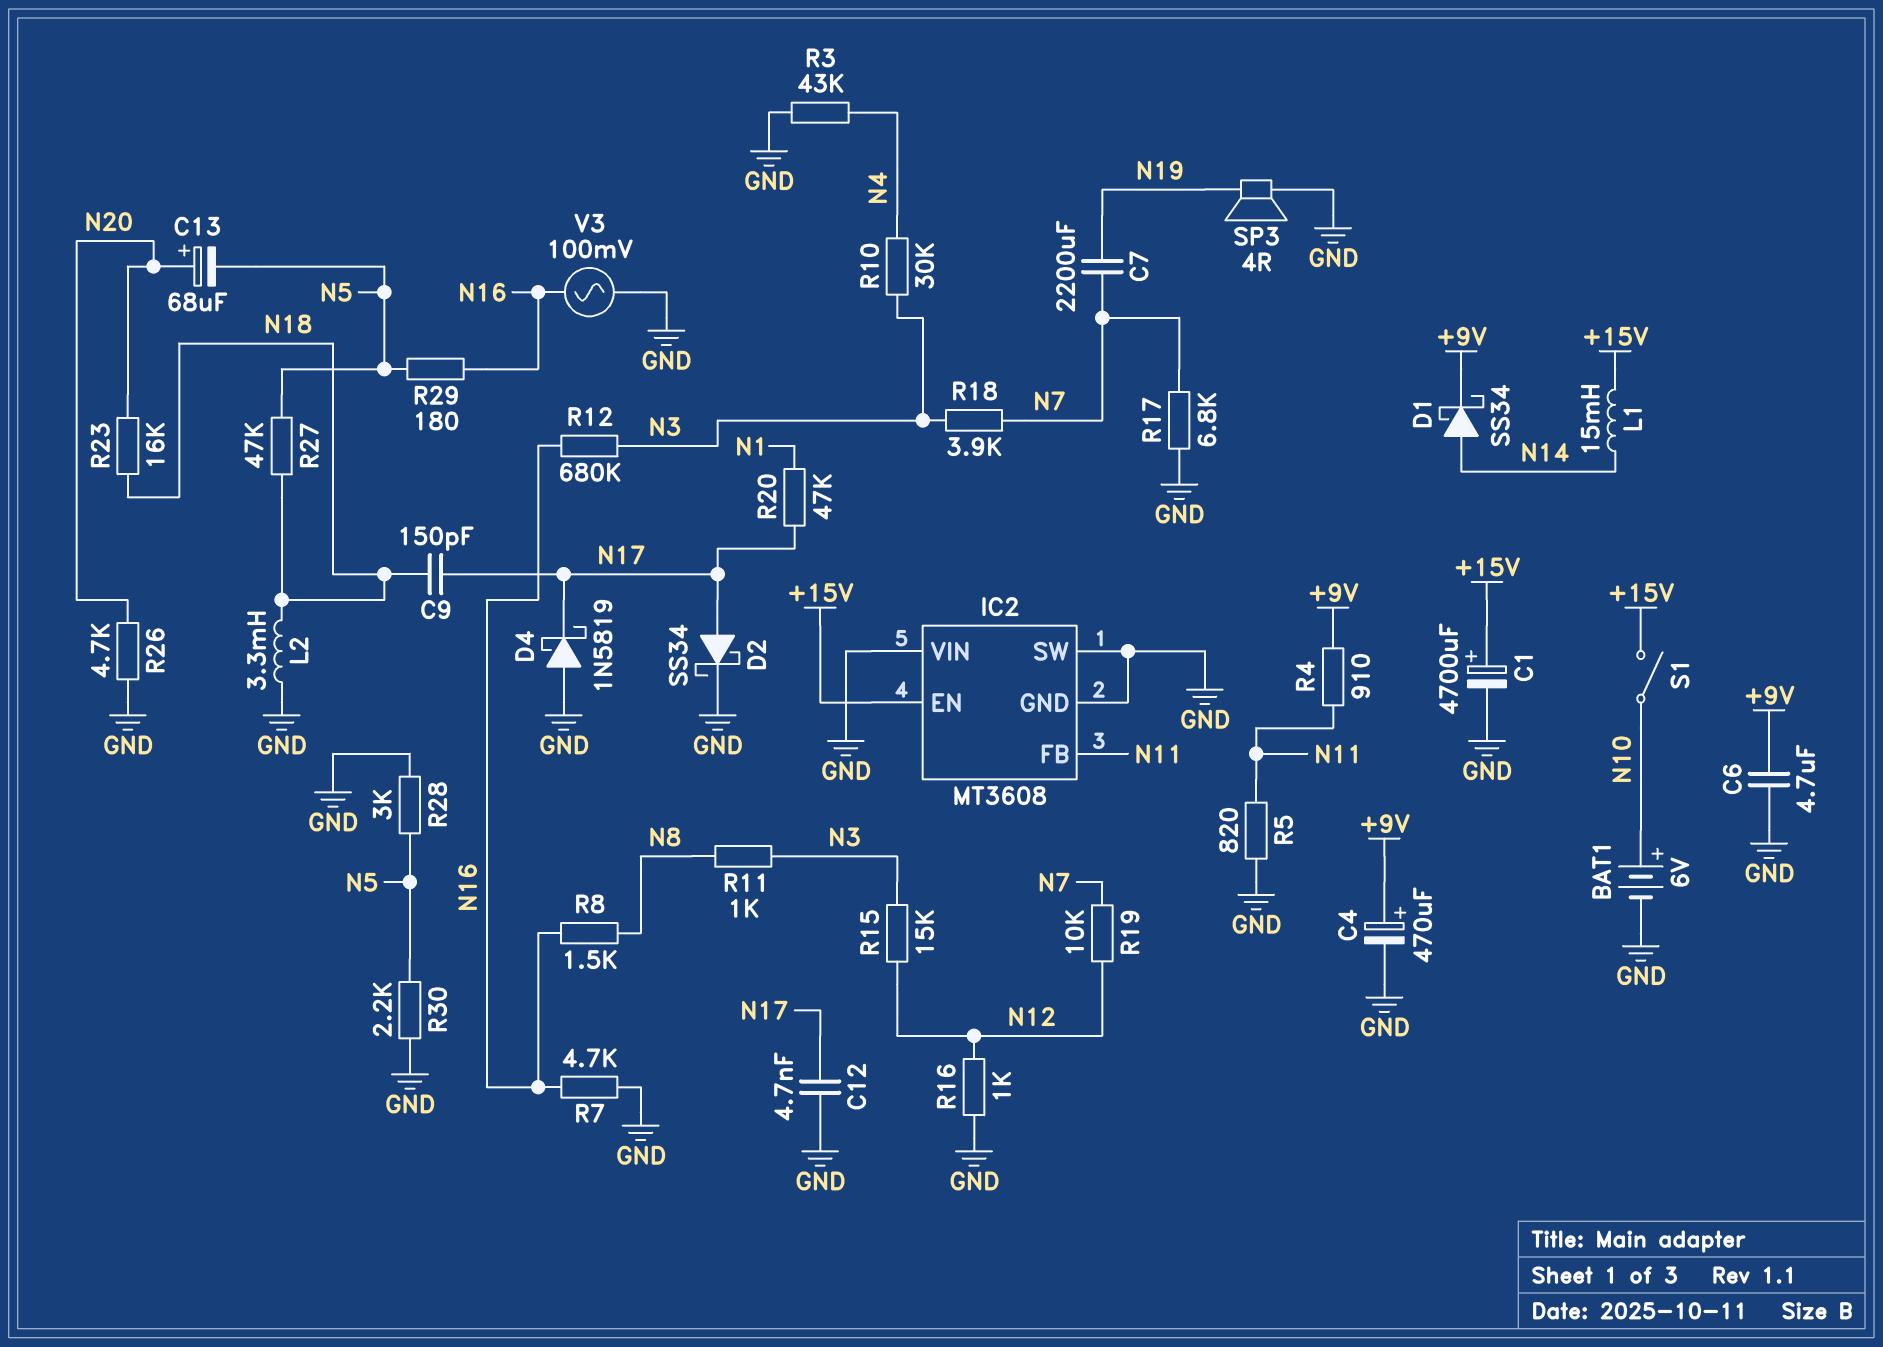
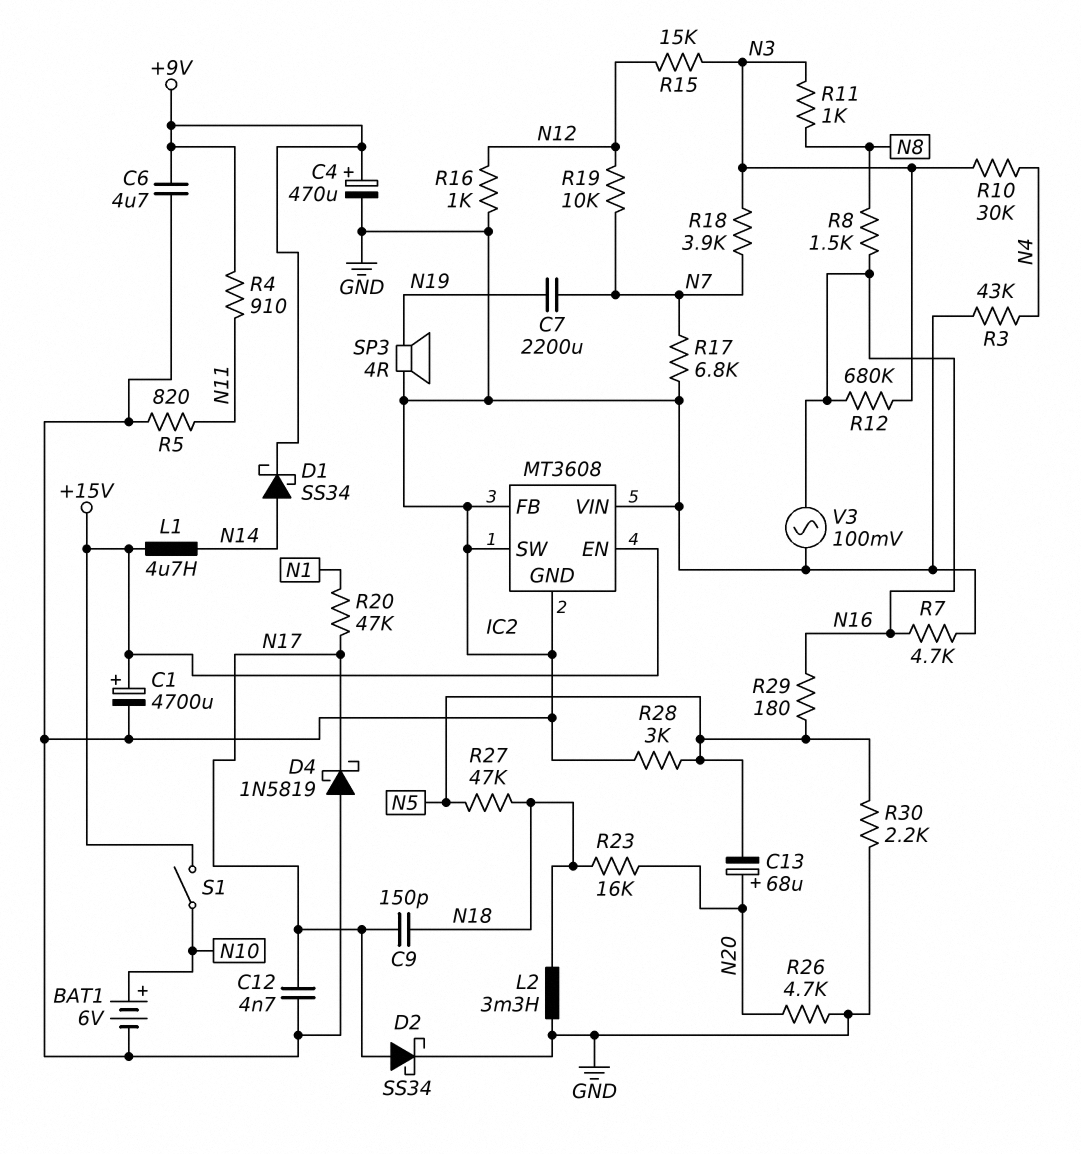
IC2 pin FB: N11 -> GND
L1: 15mH (+15V, N14) -> 4.7uH (+15V, N14)

